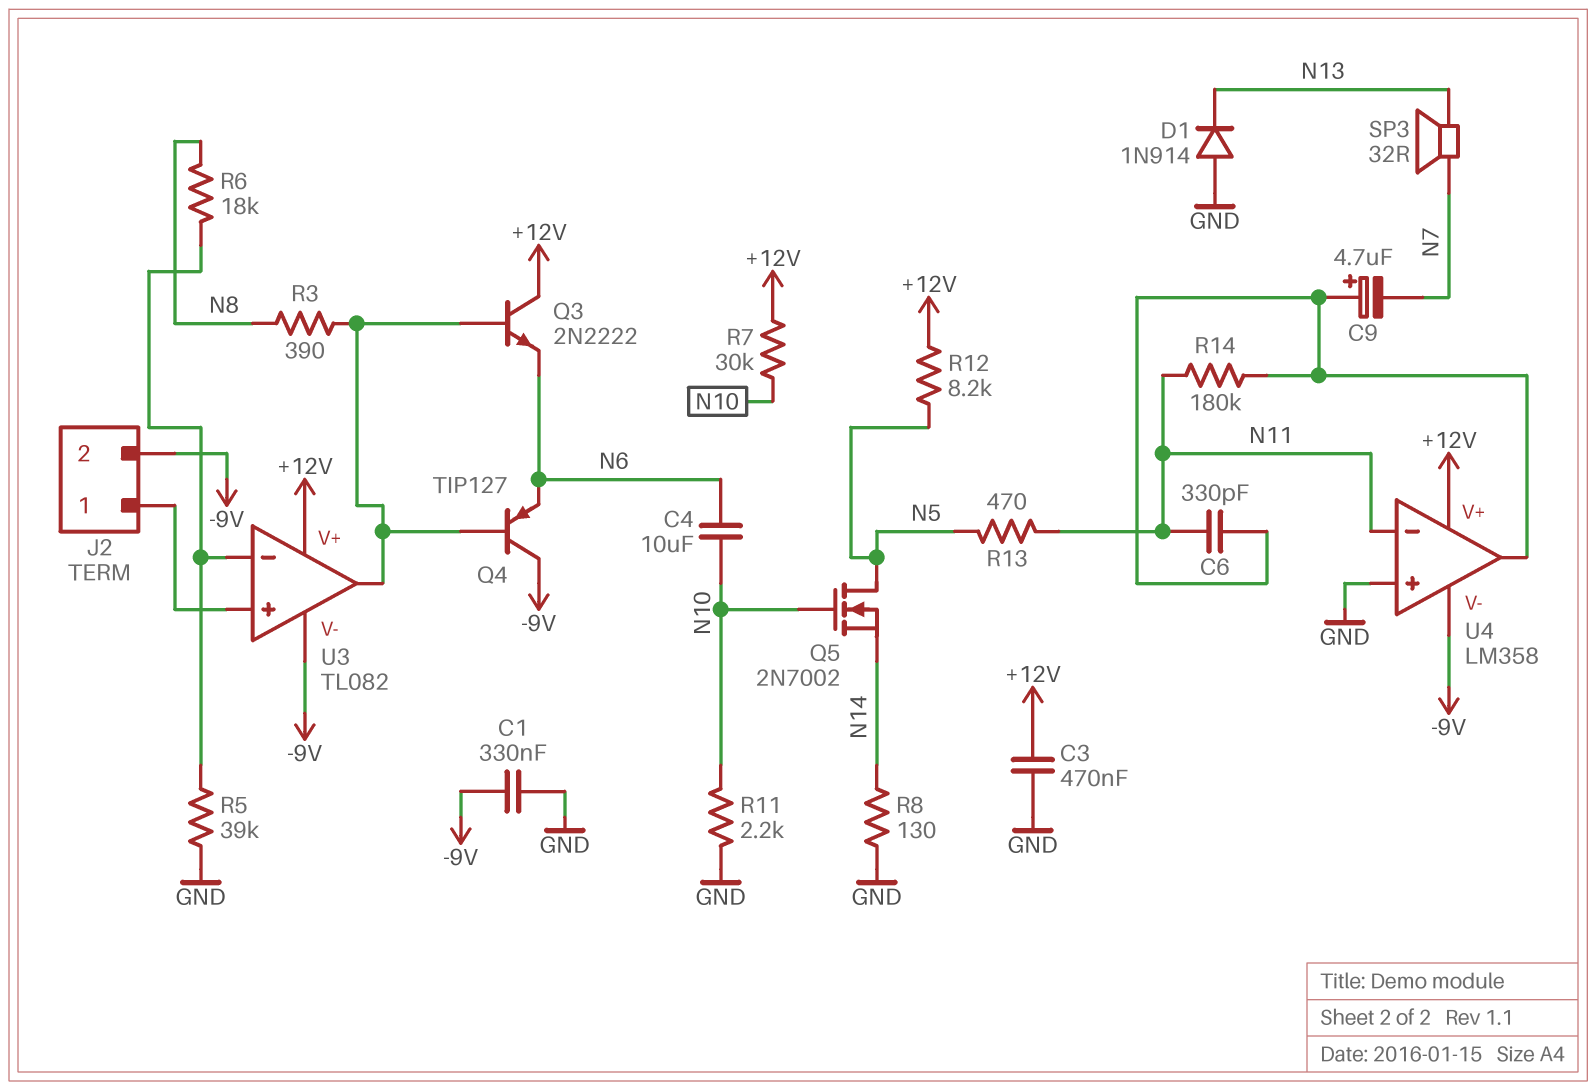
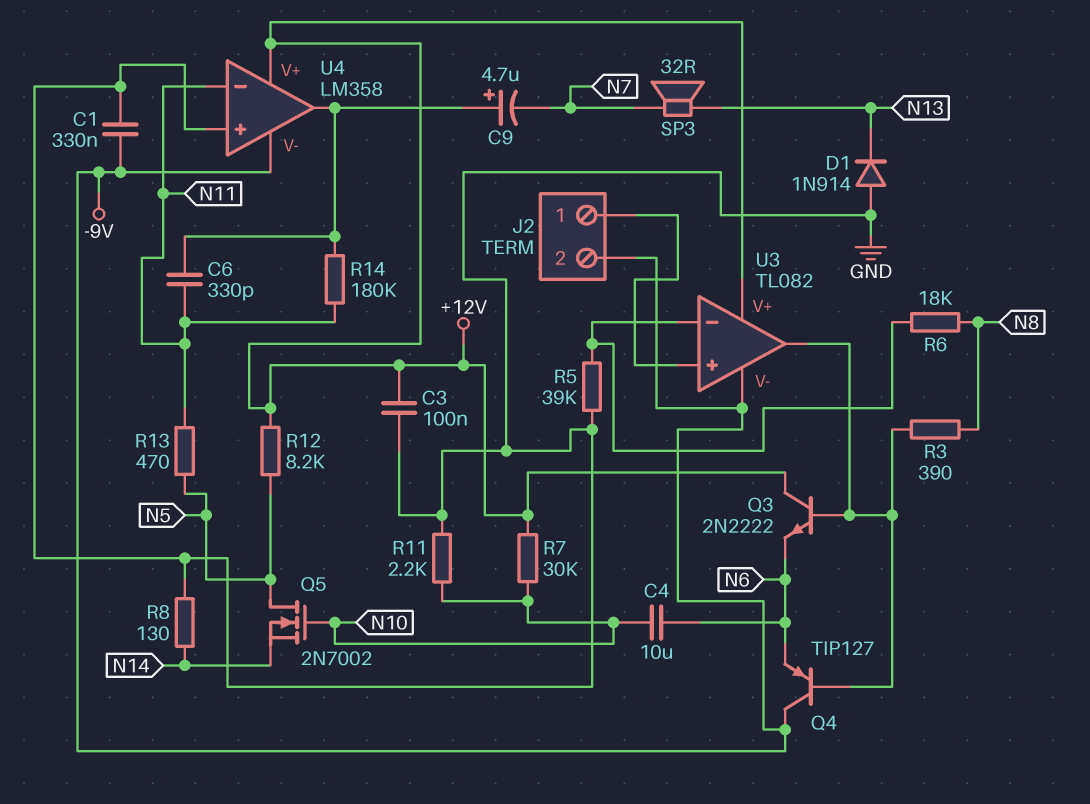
C3: 470nF (+12V, GND) -> 100nF (+12V, GND)

